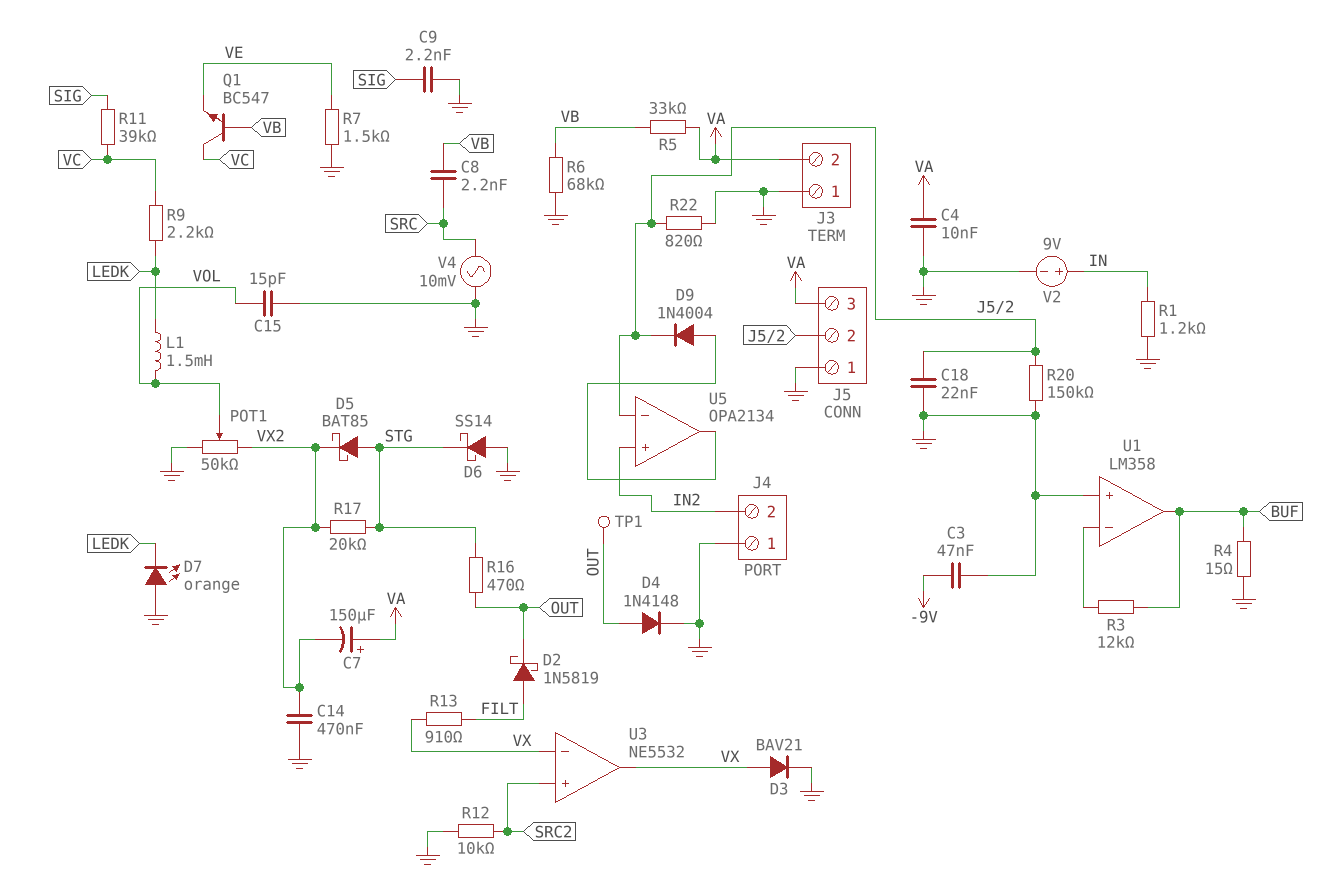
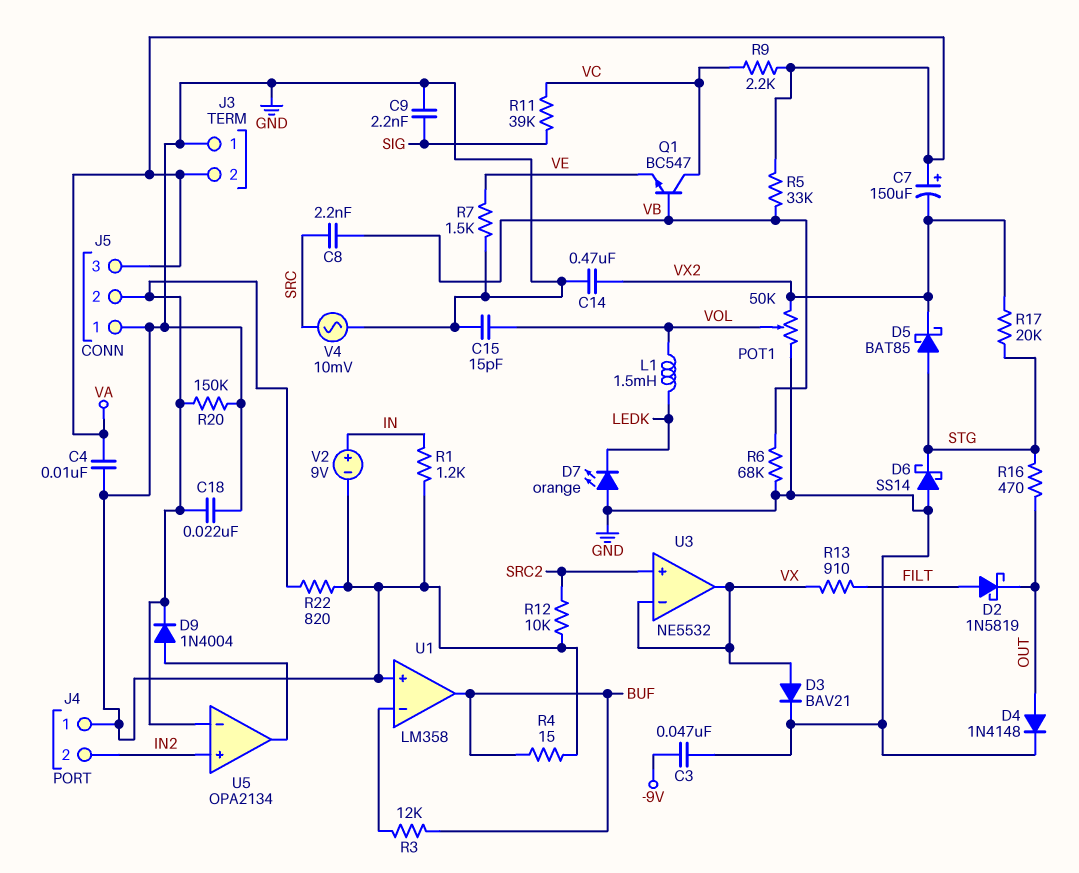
R9: 2.2k (LEDK, VC) -> 2.2k (VA, VC)
TP1: test point (OUT) -> none

